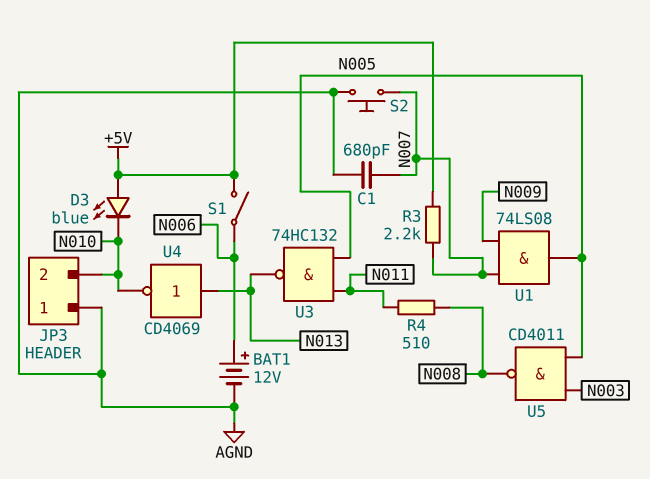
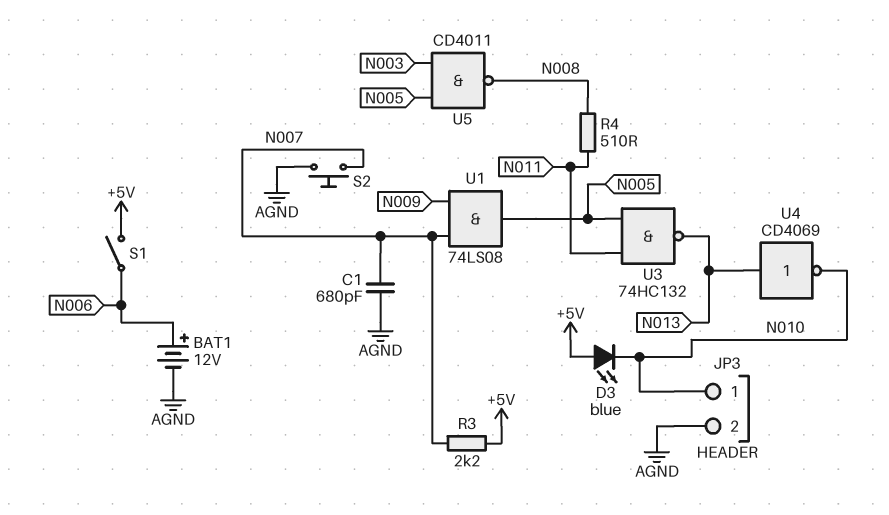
JP3 pin 1: AGND -> N010
JP3 pin 2: N010 -> AGND

